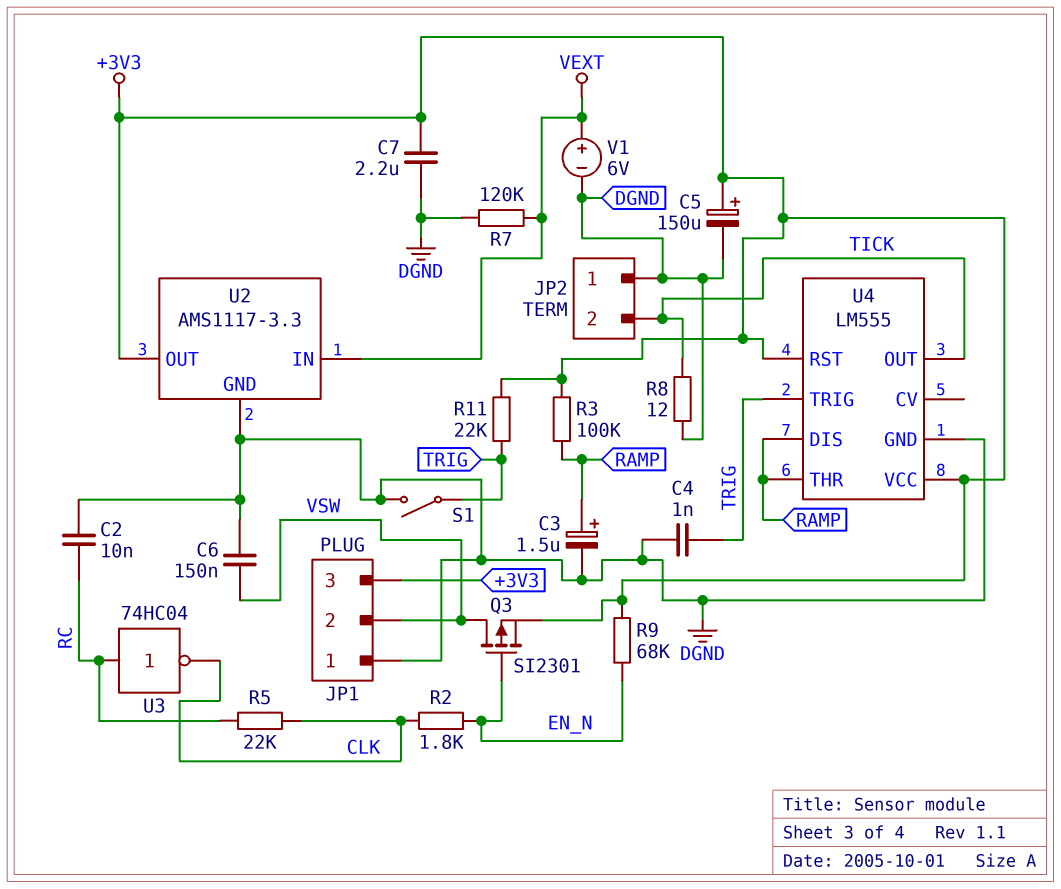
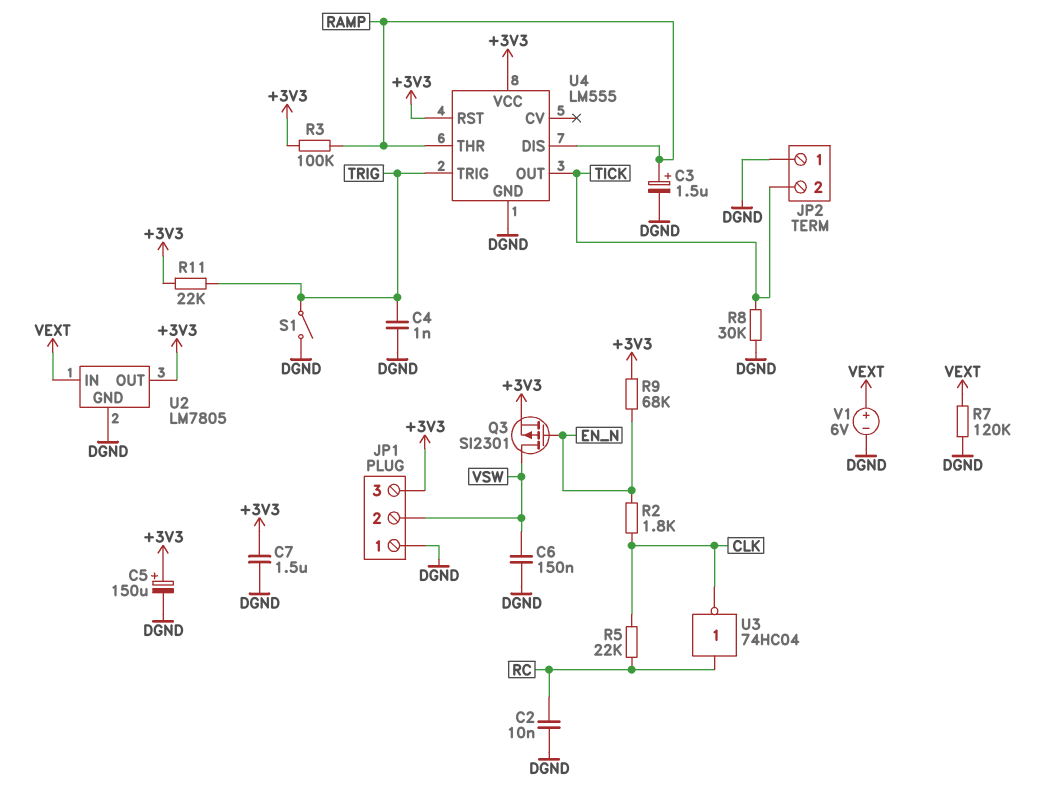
C7: 2.2uF (+3V3, DGND) -> 1.5uF (+3V3, DGND)
R8: 12 (DGND, TICK) -> 30k (DGND, TICK)
U2: AMS1117-3.3 -> LM7805

